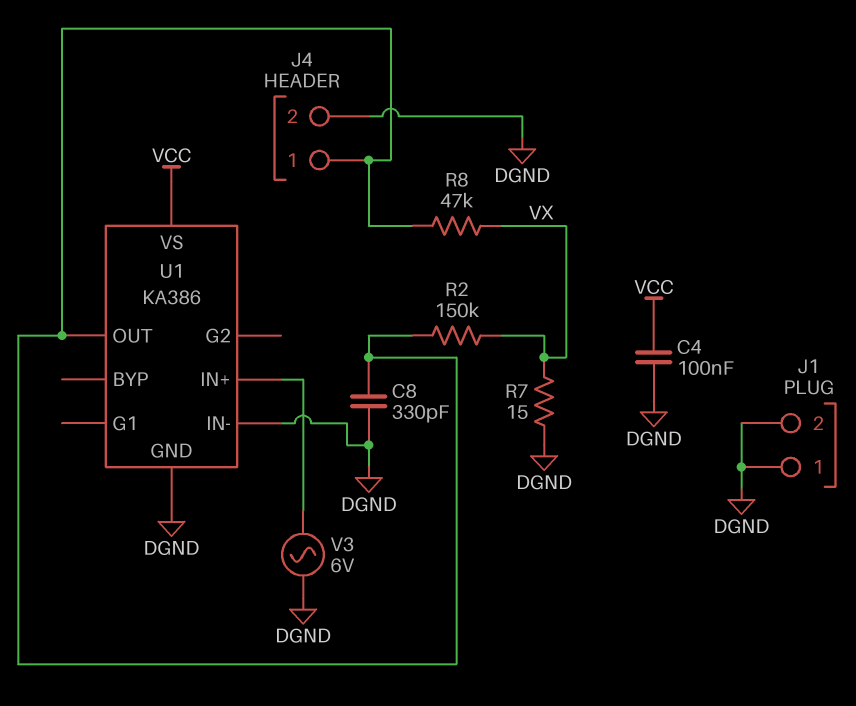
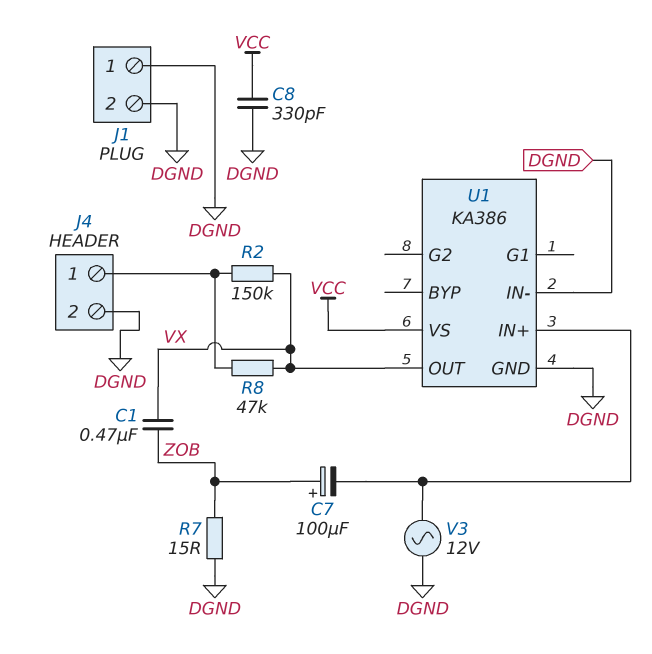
C1: none -> 470nF (VX, ZOB)
C4: 100nF (DGND, VCC) -> none
C7: none -> 100uF (plus ZOB, minus U1/IN+)
C8: 330pF (DGND, J4/1) -> 330pF (DGND, VCC)
R7: 15 (DGND, VX) -> 15 (DGND, ZOB)
U1 pin OUT: J4/1 -> VX
V3: AC 6V (DGND, U1/IN+) -> AC 12V (DGND, U1/IN+)

